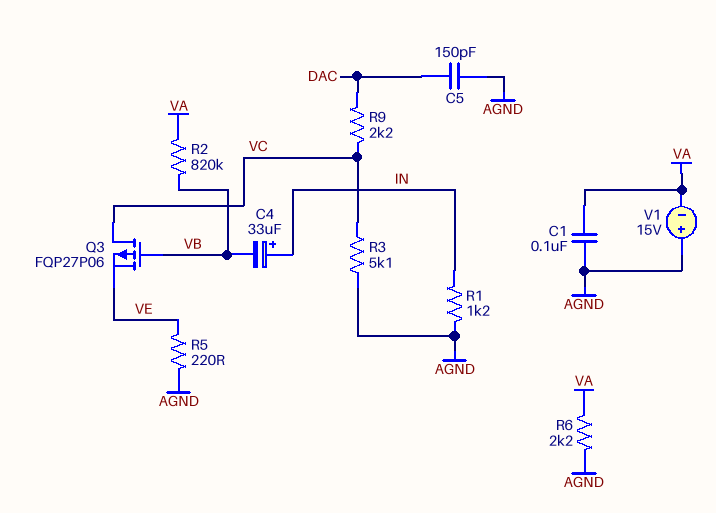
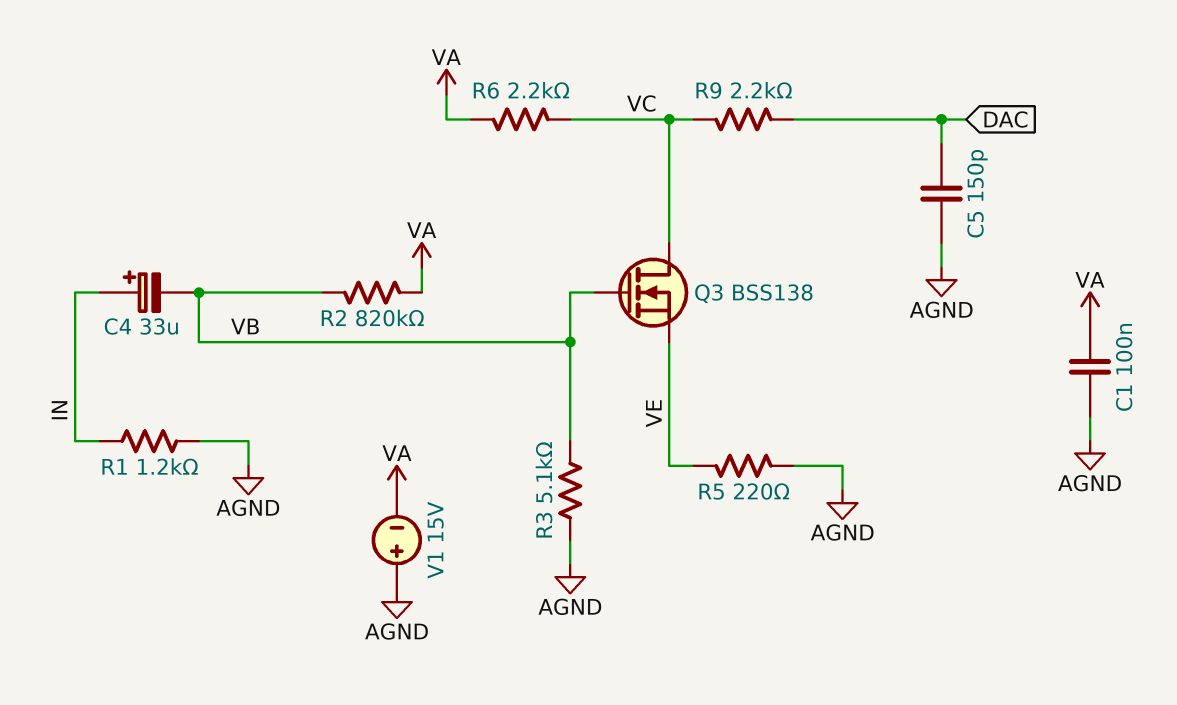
Q3: PMOS FQP27P06 (G VB, D VC, S VE) -> NMOS BSS138 (G VB, D VC, S VE)
R3: 5.1k (AGND, VC) -> 5.1k (AGND, VB)
R6: 2.2k (AGND, VA) -> 2.2k (VA, VC)

